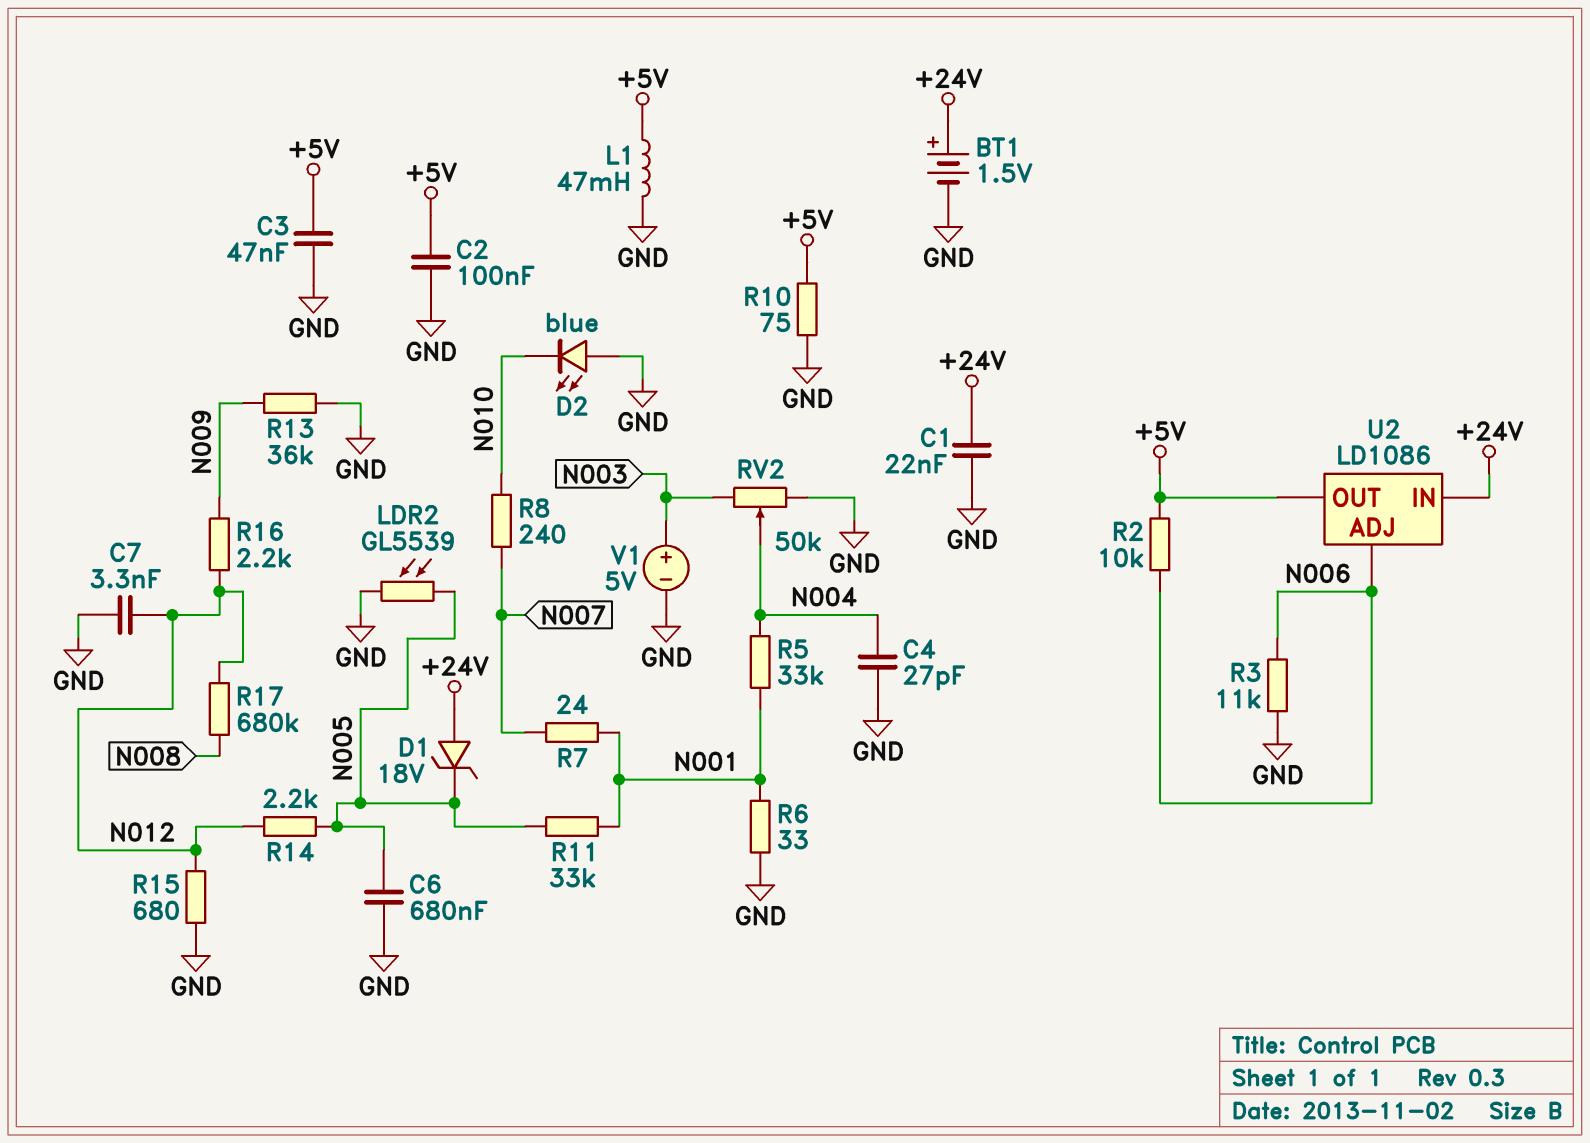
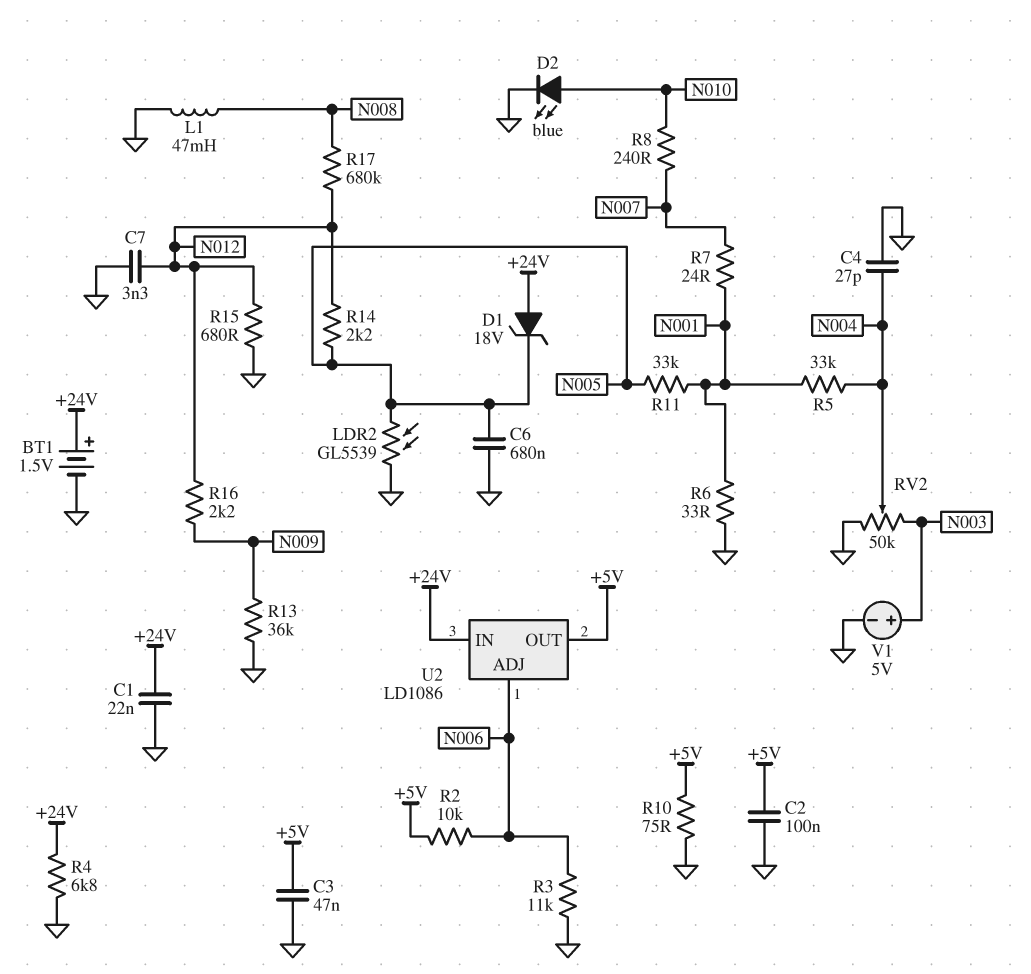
D2: LED blue (A GND, K N010) -> LED blue (A N010, K GND)
L1: 47mH (+5V, GND) -> 47mH (GND, N008)
R4: none -> 6.8k (+24V, GND)

